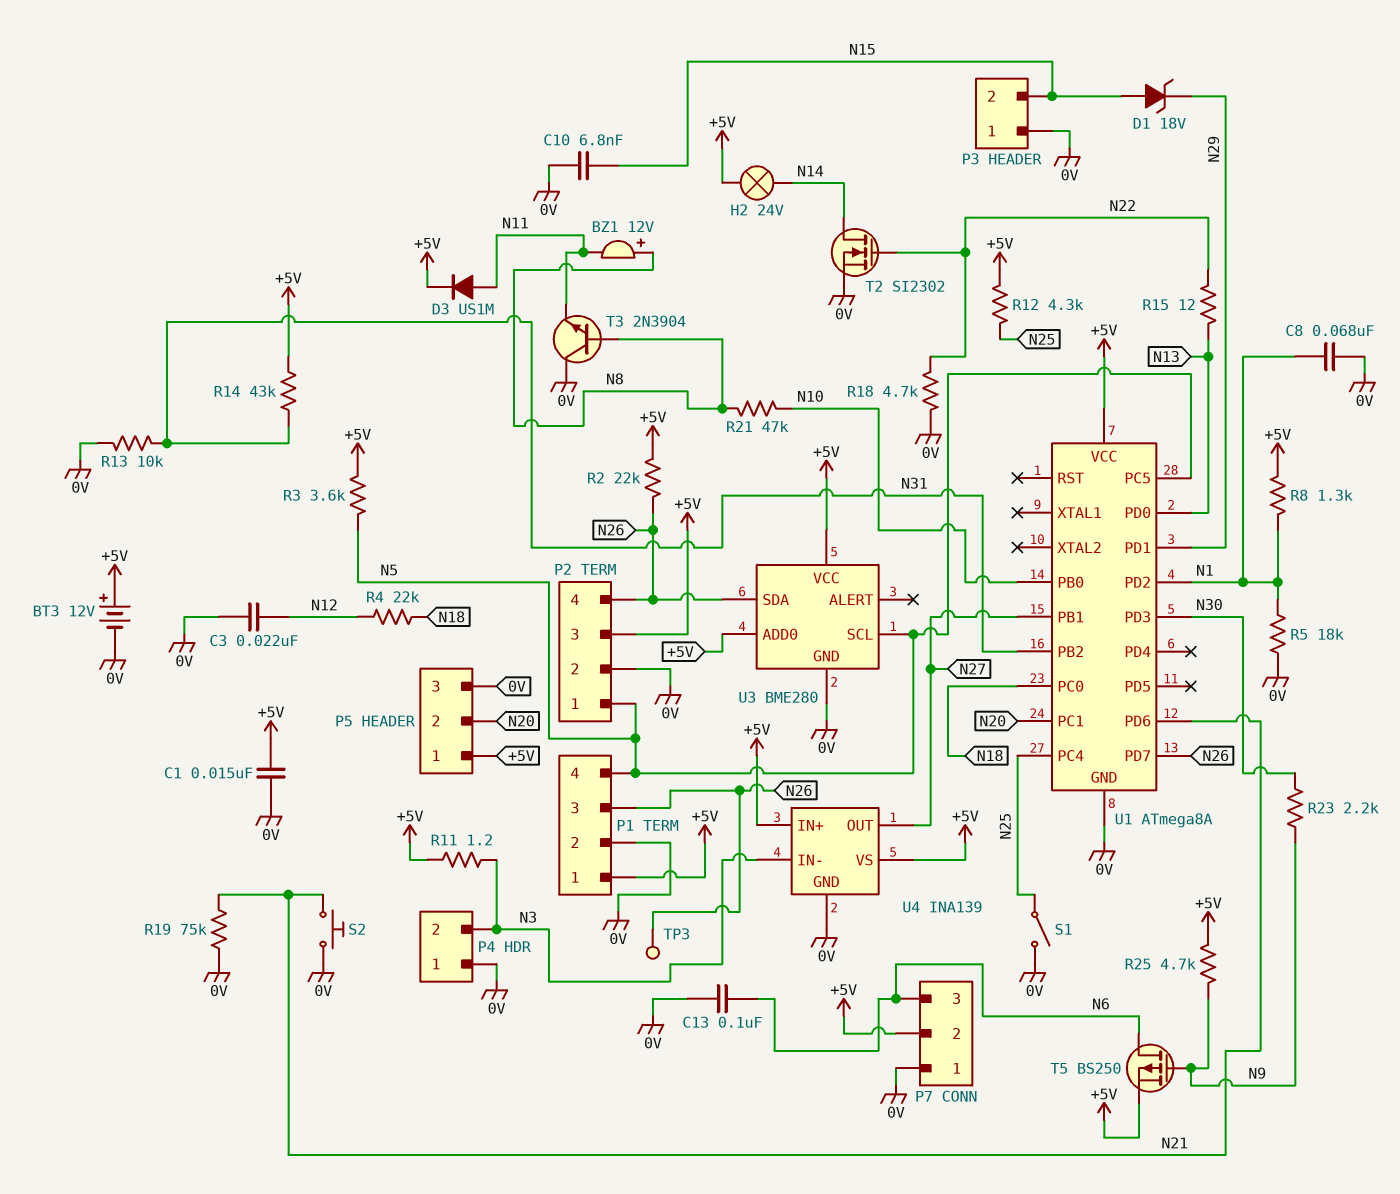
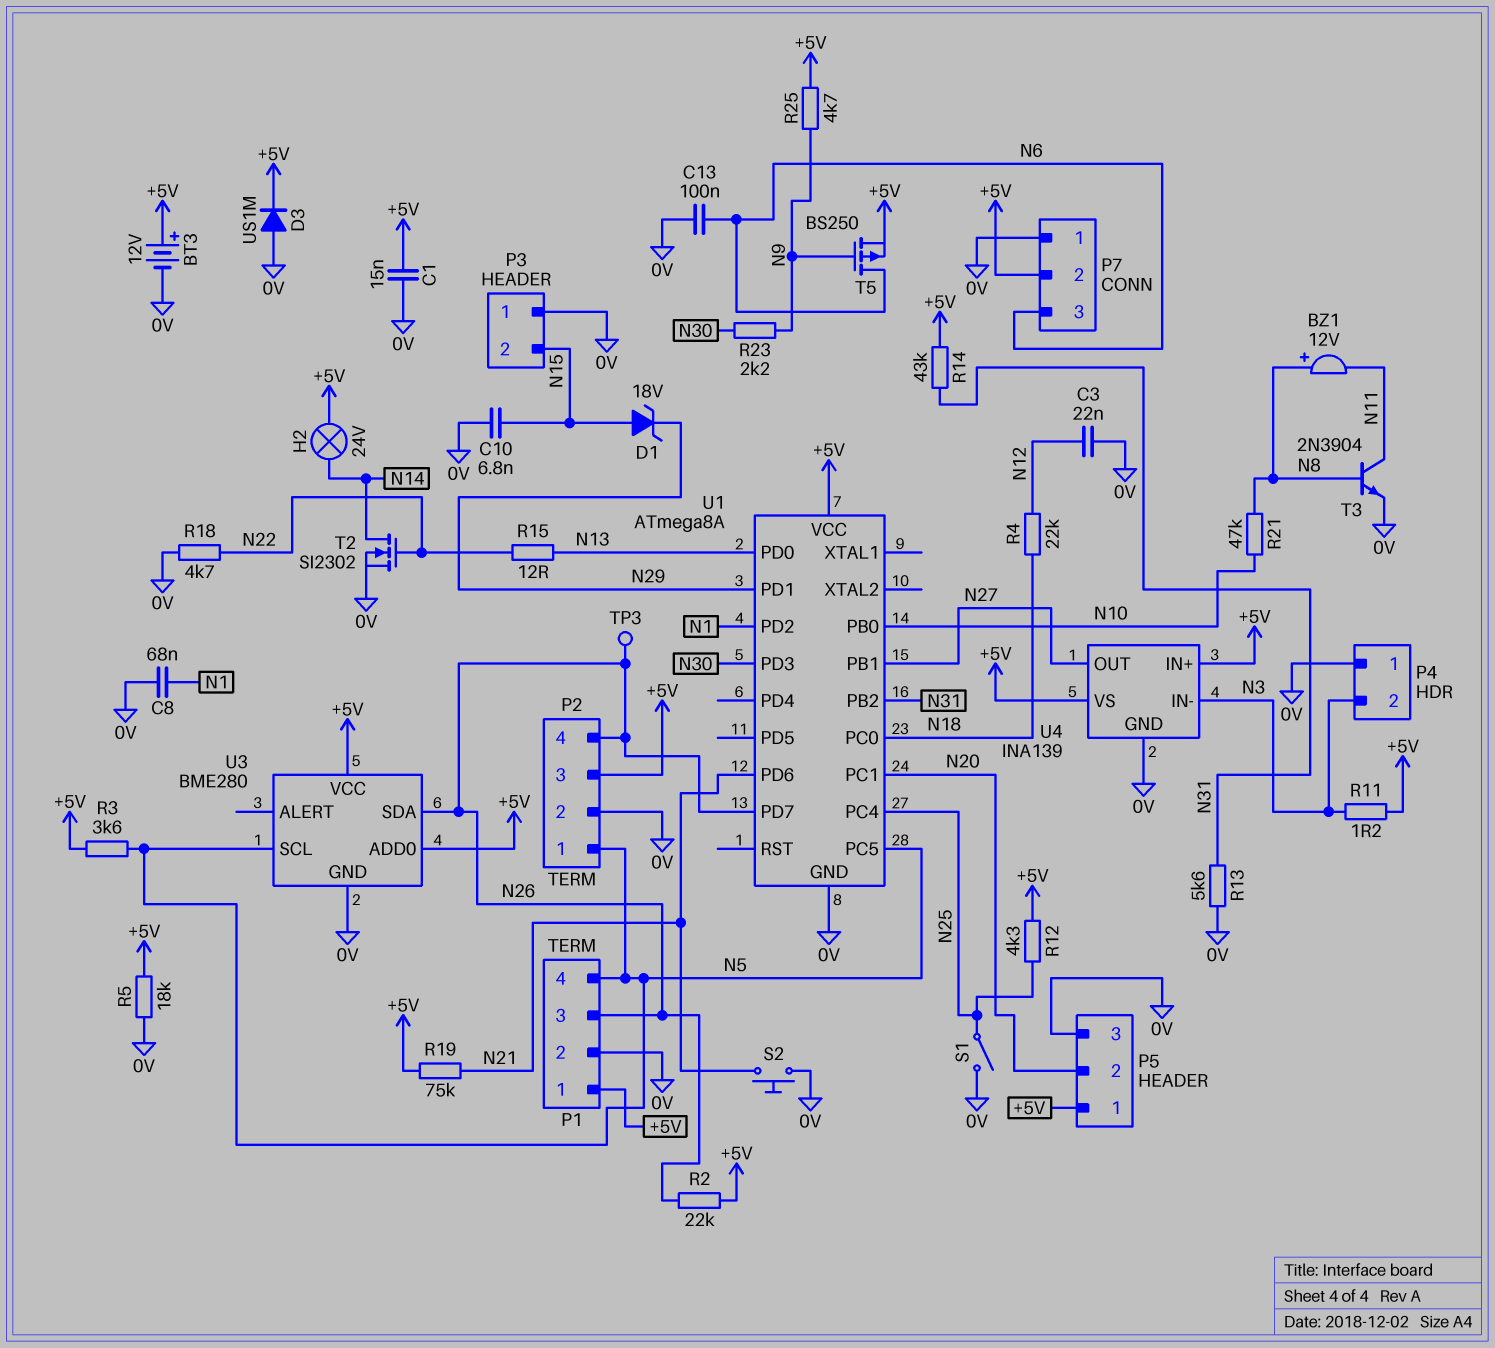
D3: diode US1M (A N11, K +5V) -> diode US1M (A 0V, K +5V)
R5: 18k (0V, N1) -> 18k (+5V, 0V)
R8: 1.3k (+5V, N1) -> none
R13: 10k (0V, N31) -> 5.6k (0V, N31)
R19: 75k (0V, N21) -> 75k (+5V, N21)
T3: NPN 2N3904 (B N8, C 0V, E N11) -> NPN 2N3904 (B N8, C N11, E 0V)

